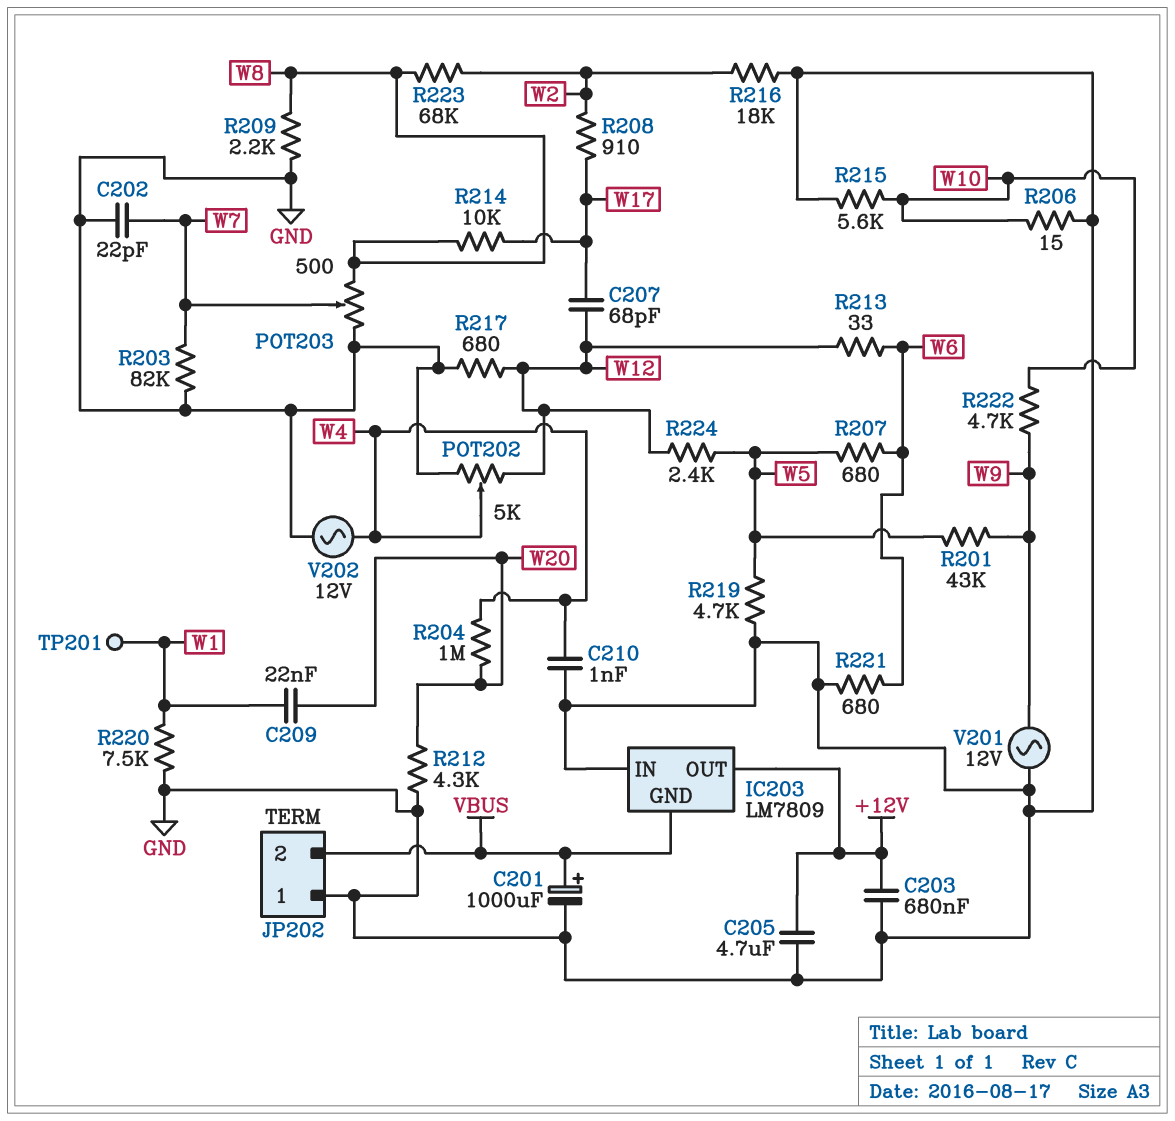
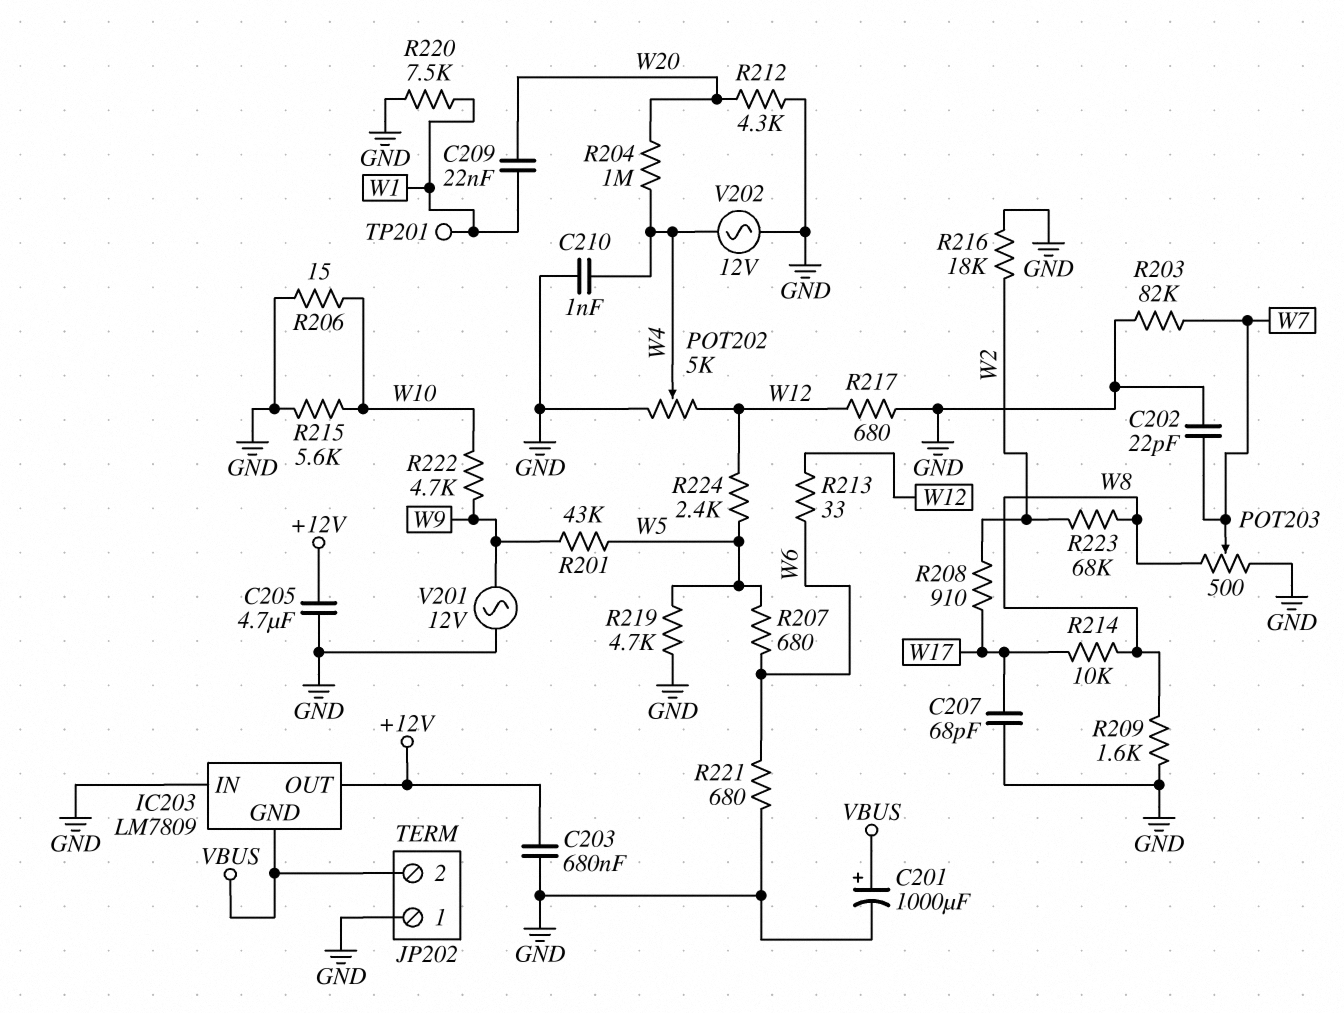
C207: 68pF (W12, W17) -> 68pF (GND, W17)
R209: 2.2k (GND, W8) -> 1.6k (GND, W8)

